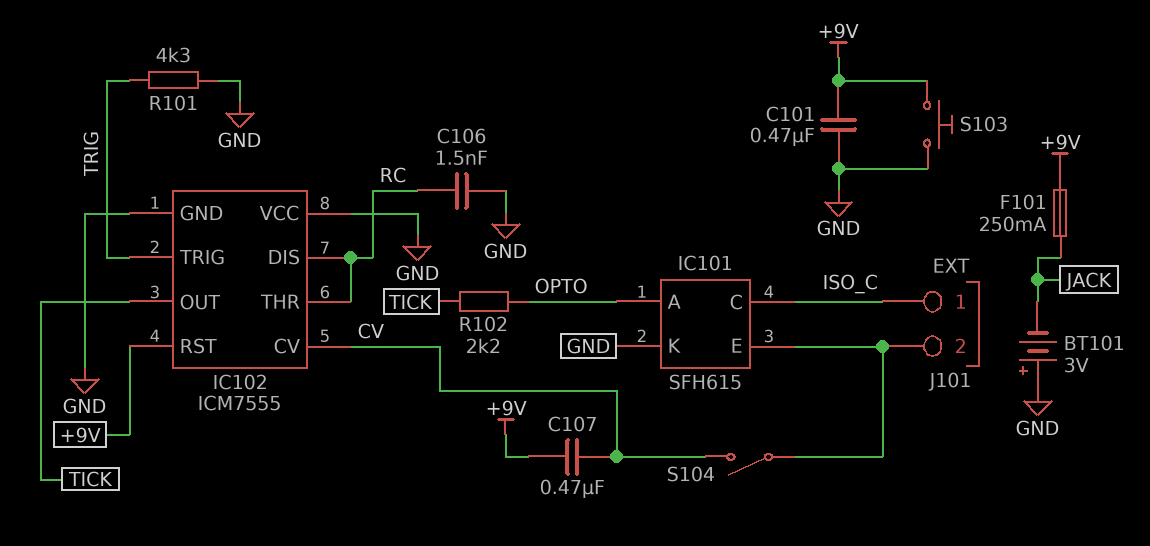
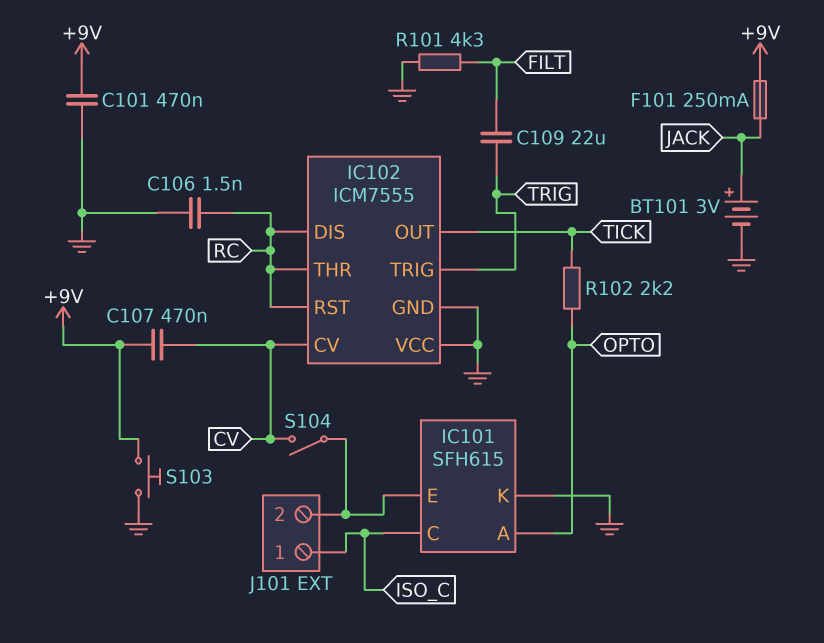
BT101: 3V (plus GND, minus JACK) -> 3V (plus JACK, minus GND)
C109: none -> 22uF (FILT, TRIG)
IC102 pin RST: +9V -> RC
R101: 4.3k (GND, TRIG) -> 4.3k (FILT, GND)

